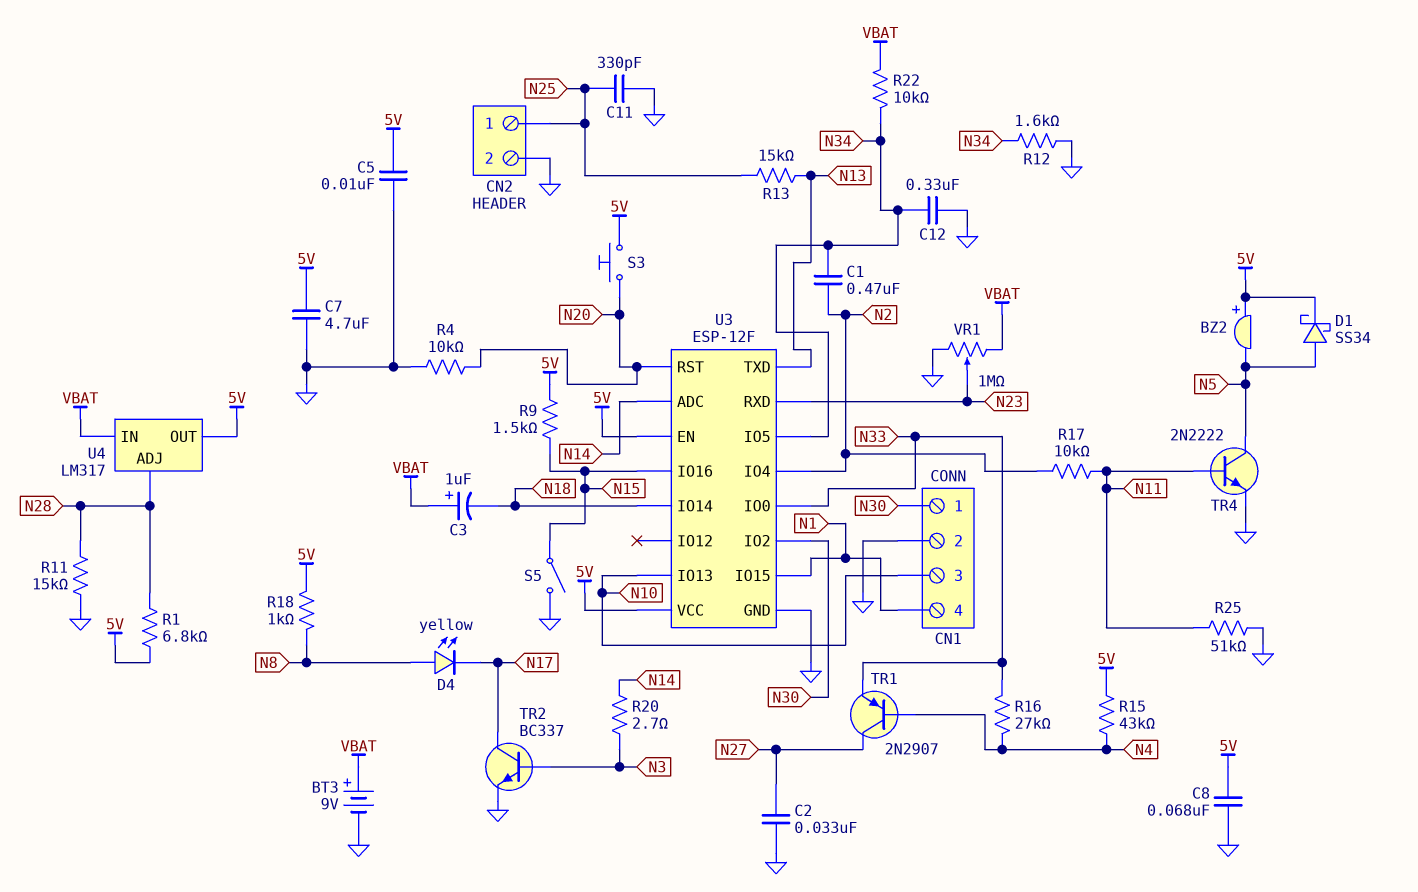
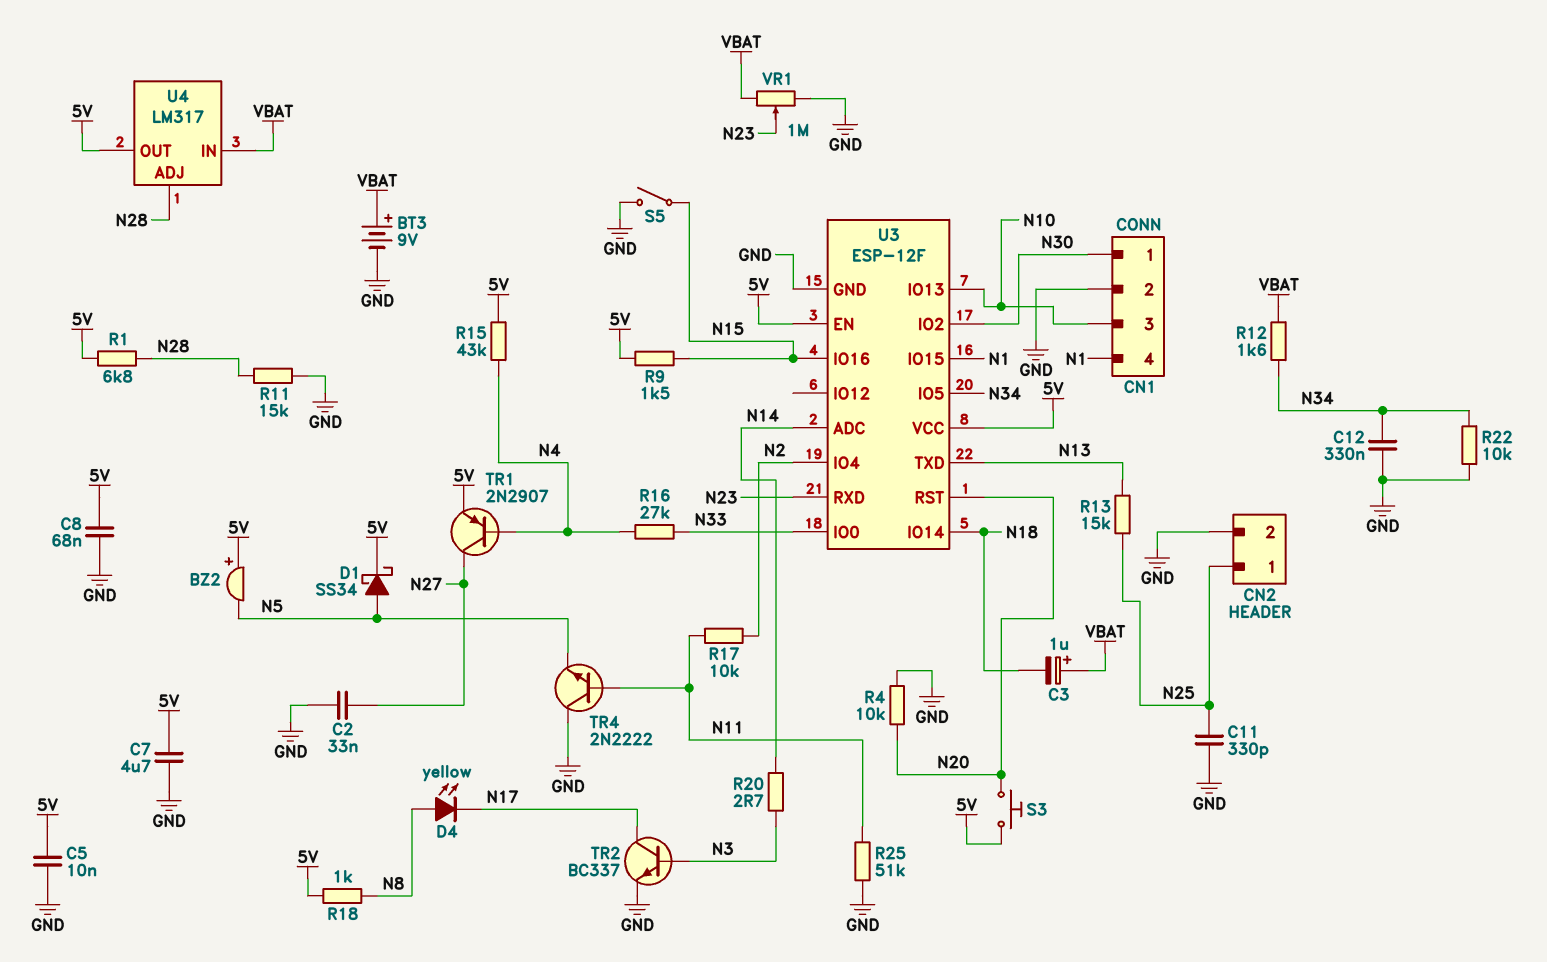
C1: 470nF (N2, N34) -> none
R12: 1.6k (GND, N34) -> 1.6k (N34, VBAT)
R22: 10k (N34, VBAT) -> 10k (GND, N34)
TR1: PNP 2N2907 (B N4, C N27, E N33) -> PNP 2N2907 (B N4, C N27, E 5V)
TR4: NPN 2N2222 (B N11, C N5, E GND) -> NPN 2N2222 (B N11, C GND, E N5)

